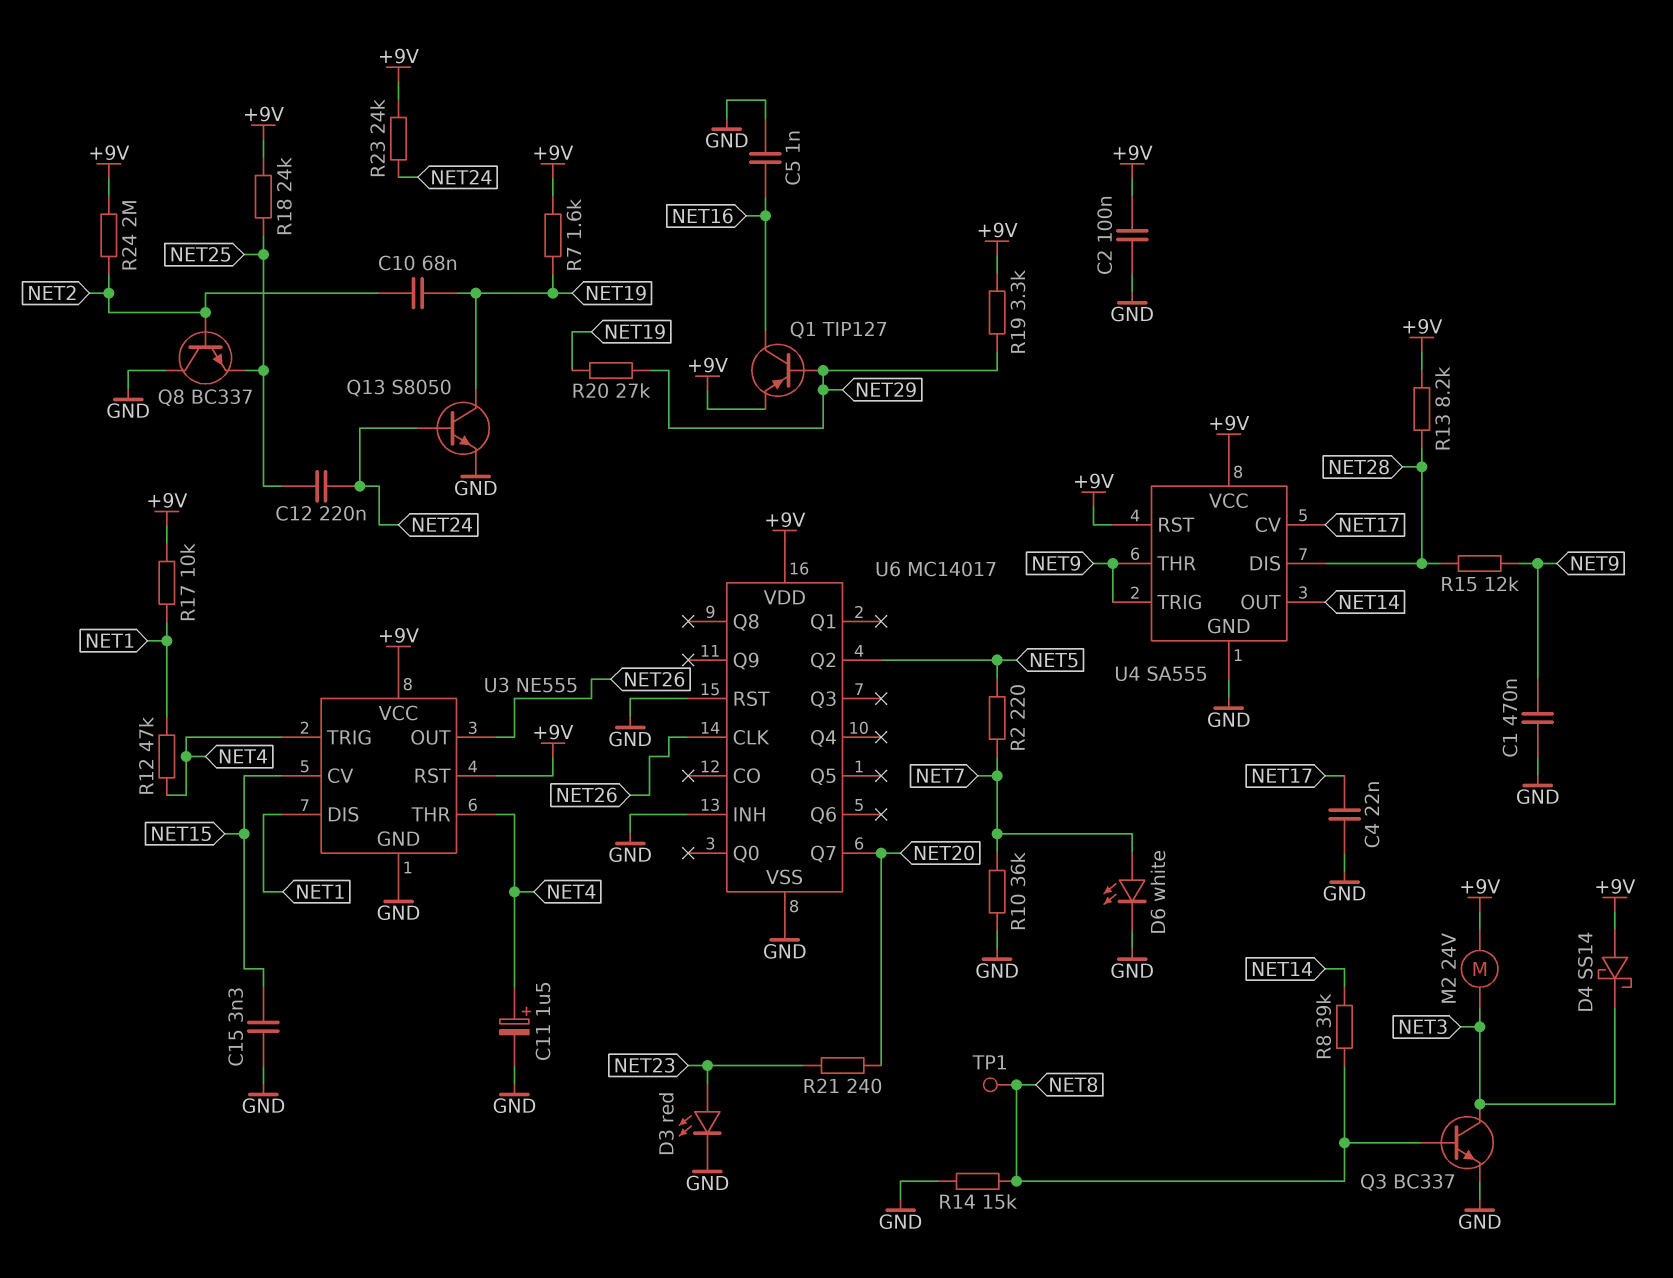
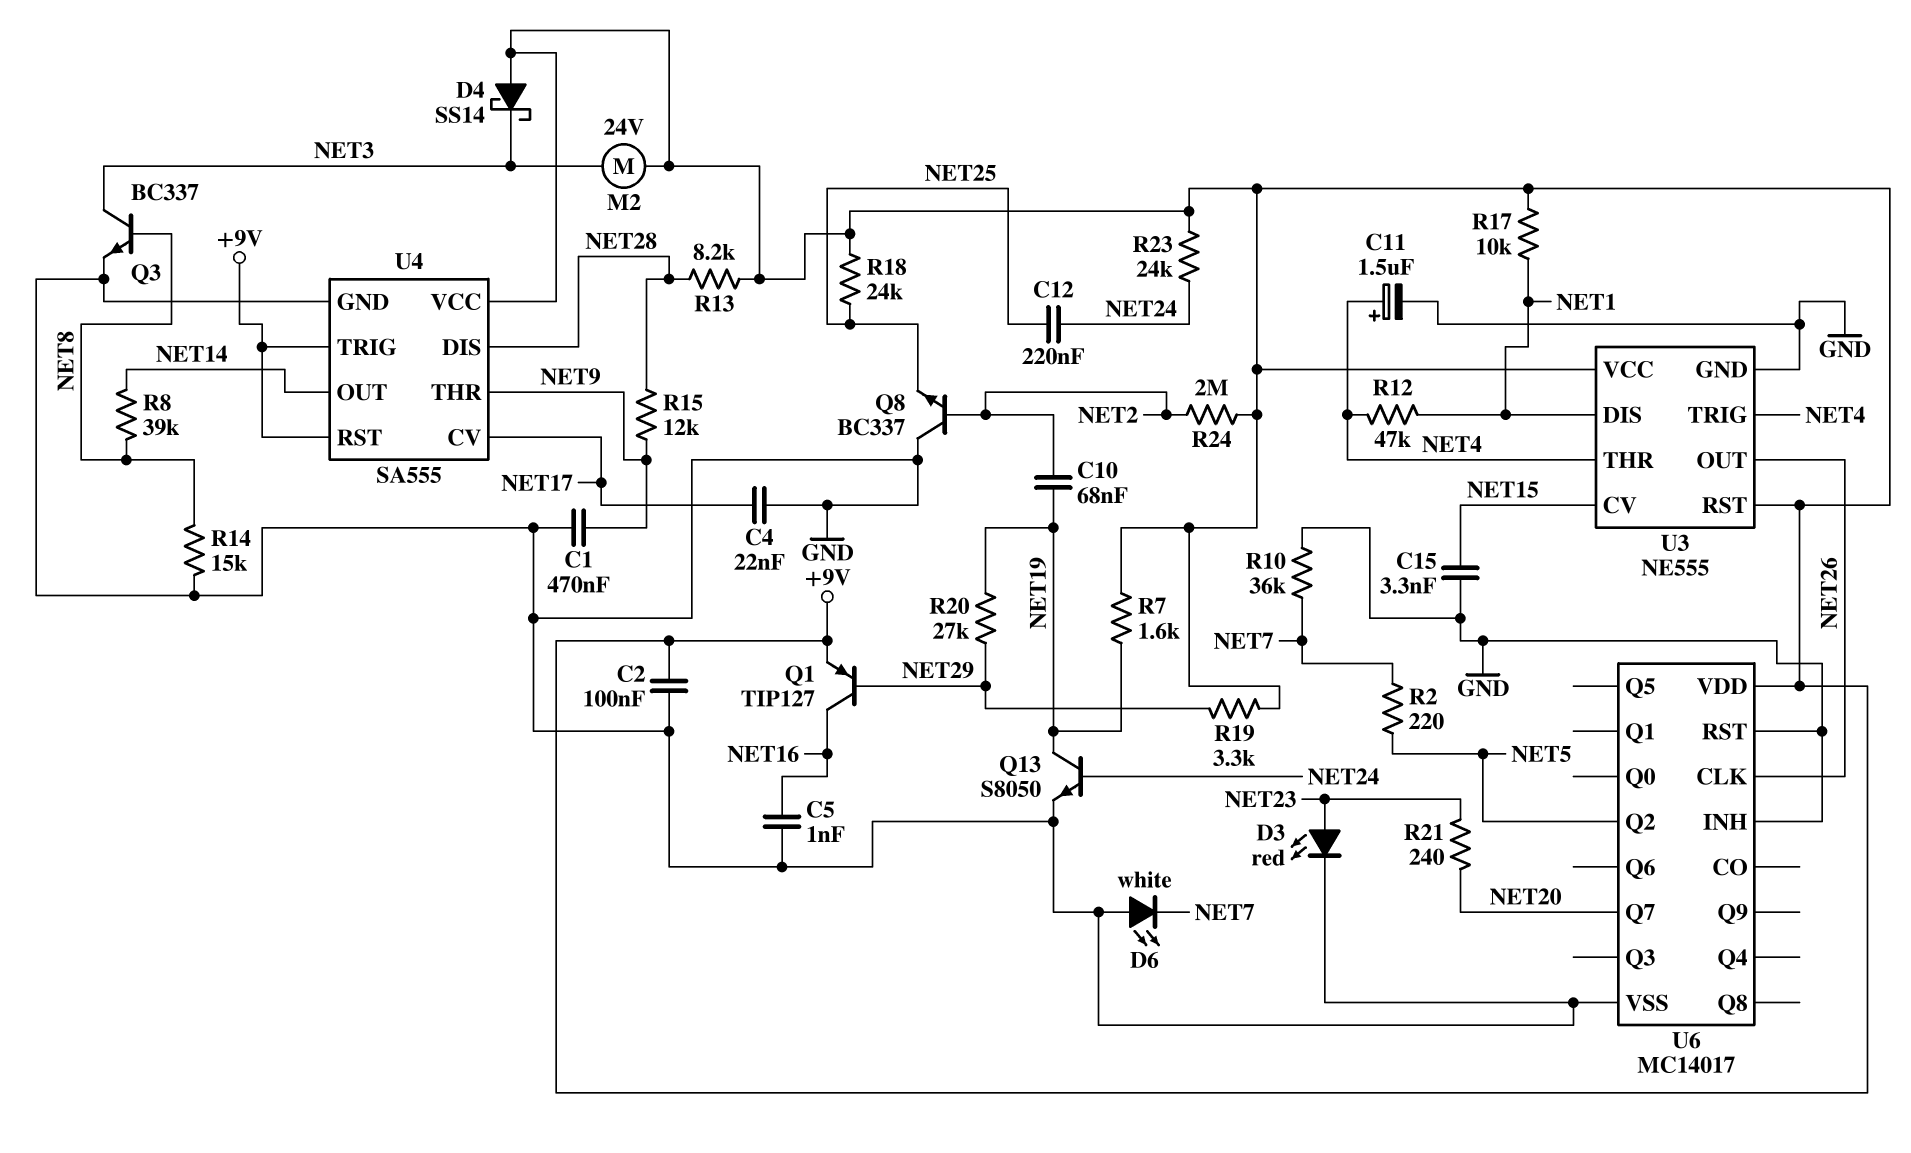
D6: LED white (A NET7, K GND) -> LED white (A GND, K NET7)
TP1: test point (NET8) -> none
U4 pin TRIG: NET9 -> +9V

